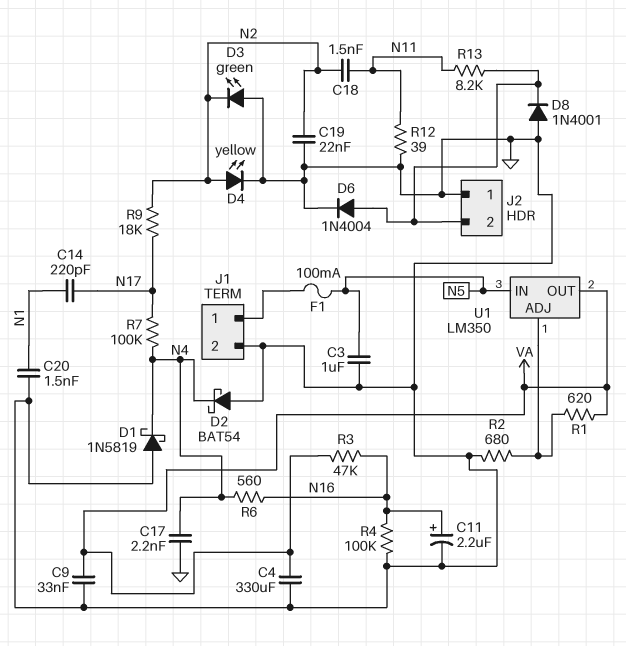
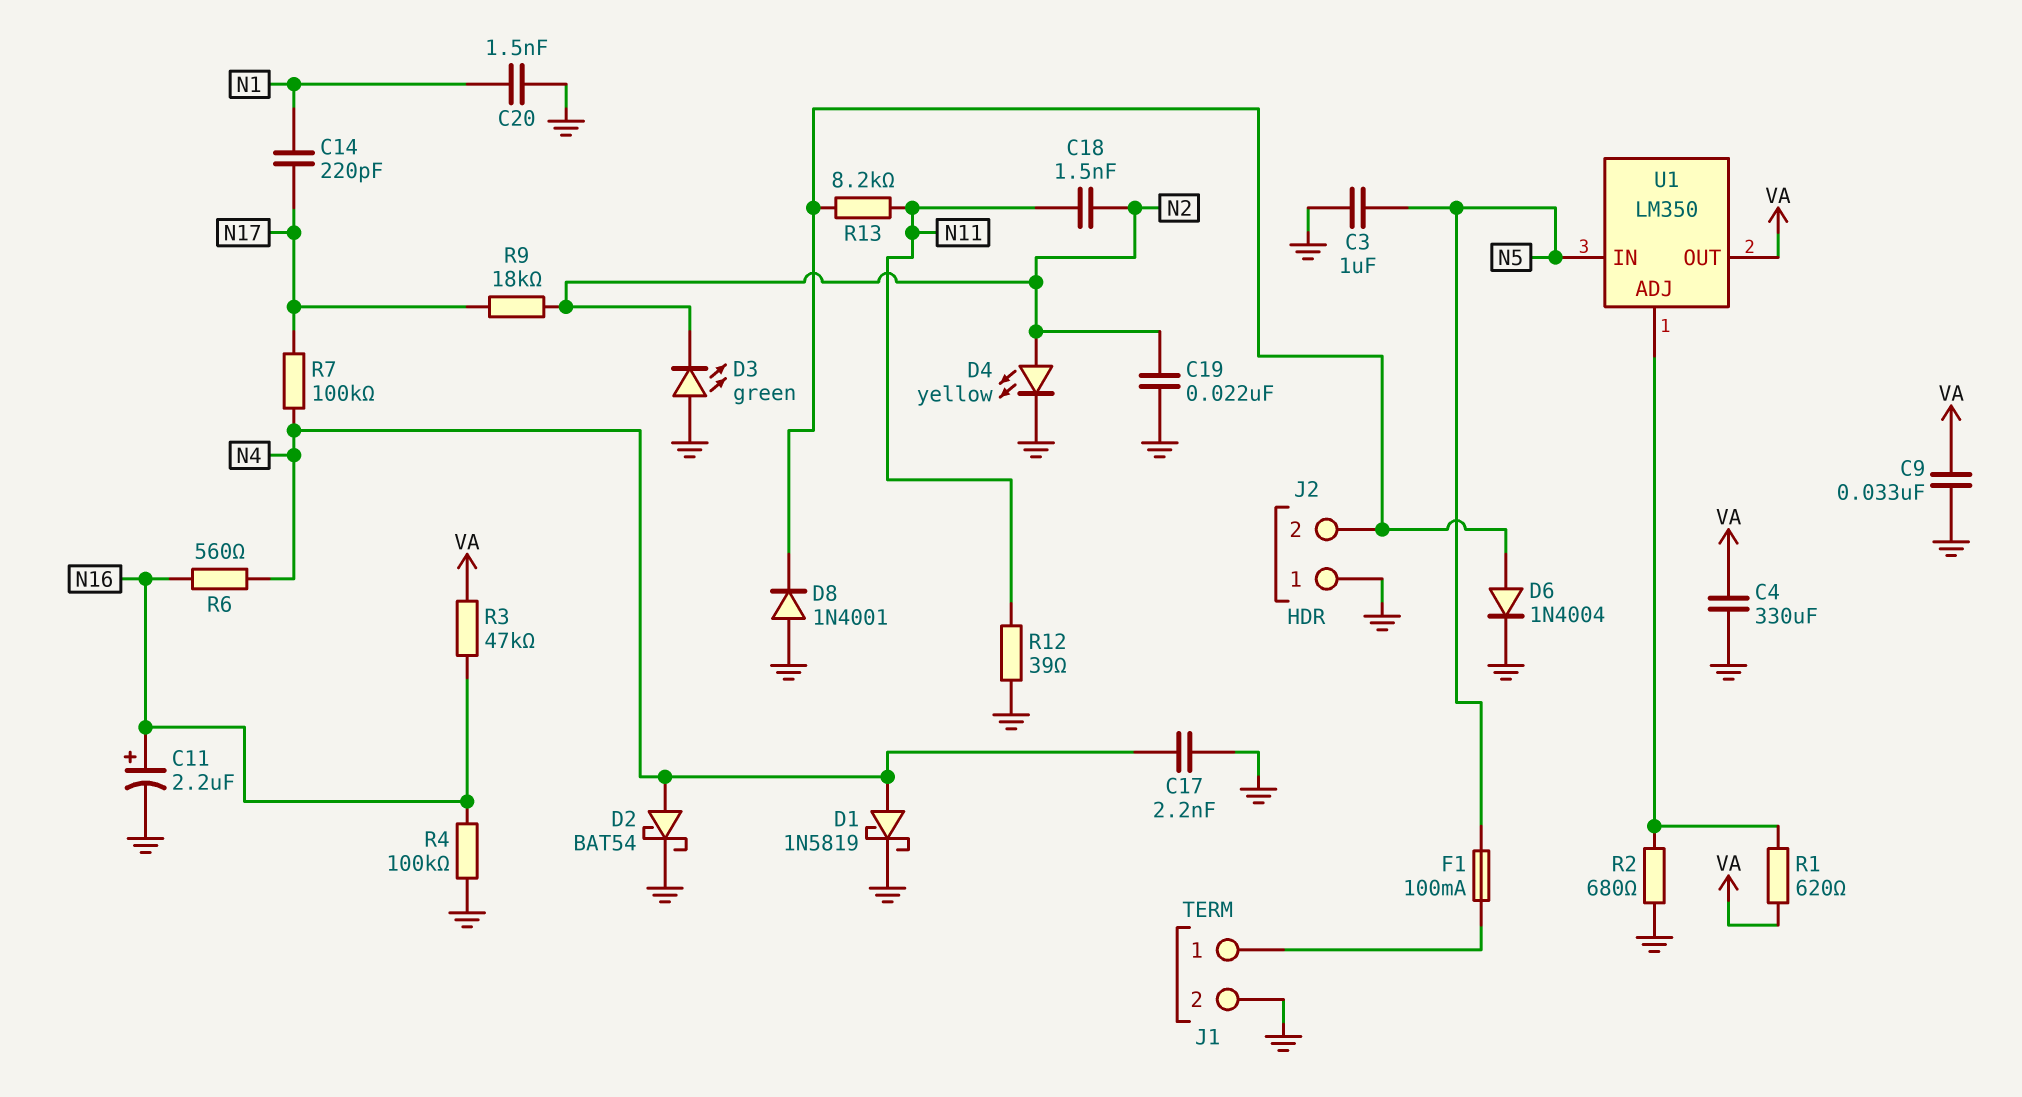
D1: schottky 1N5819 (A GND, K N4) -> schottky 1N5819 (A N4, K GND)
D2: schottky BAT54 (A GND, K N4) -> schottky BAT54 (A N4, K GND)

